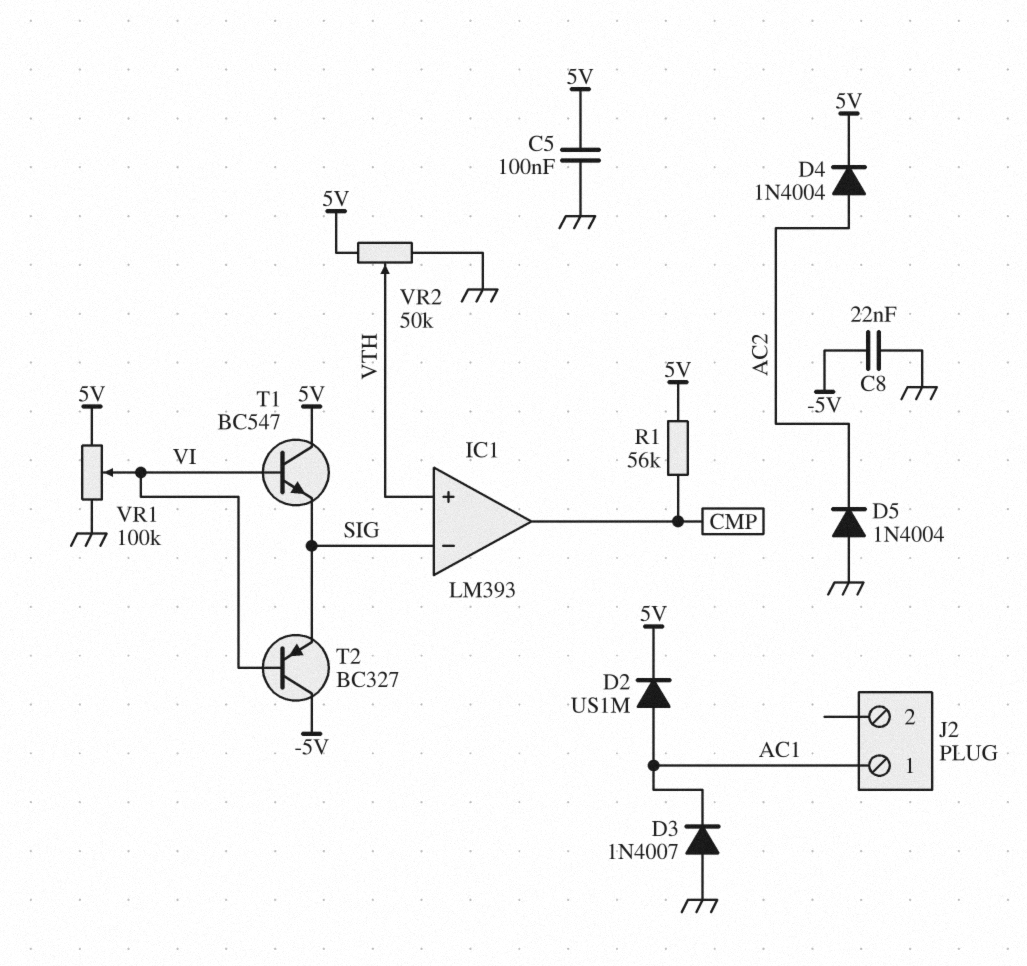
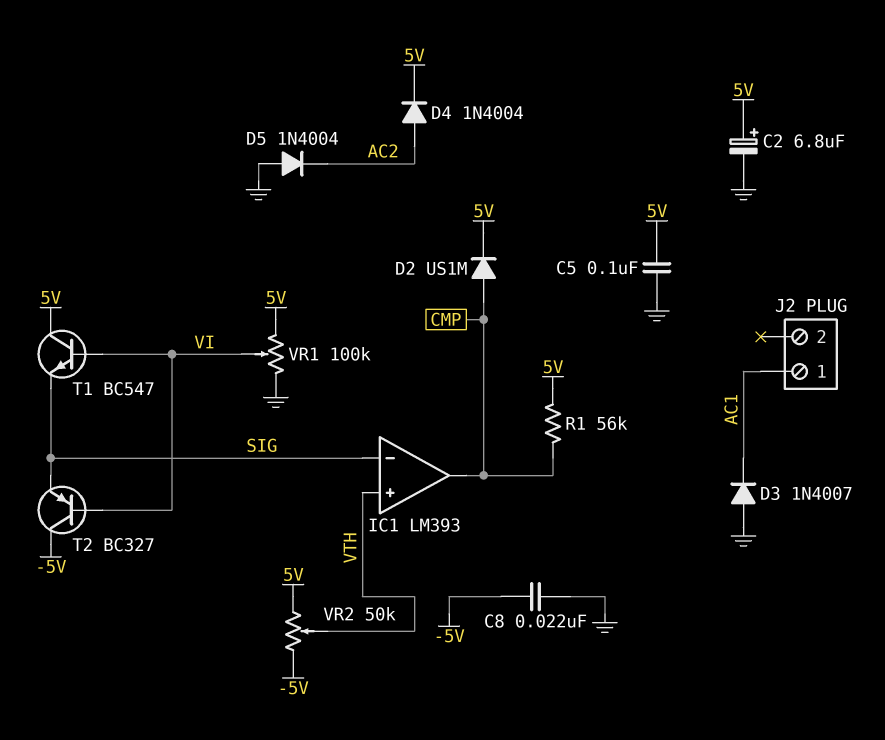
C2: none -> 6.8uF (plus 5V, minus GND)
D2: diode US1M (A AC1, K 5V) -> diode US1M (A CMP, K 5V)
VR2: 50k (5V, GND, wiper VTH) -> 50k (-5V, 5V, wiper VTH)

